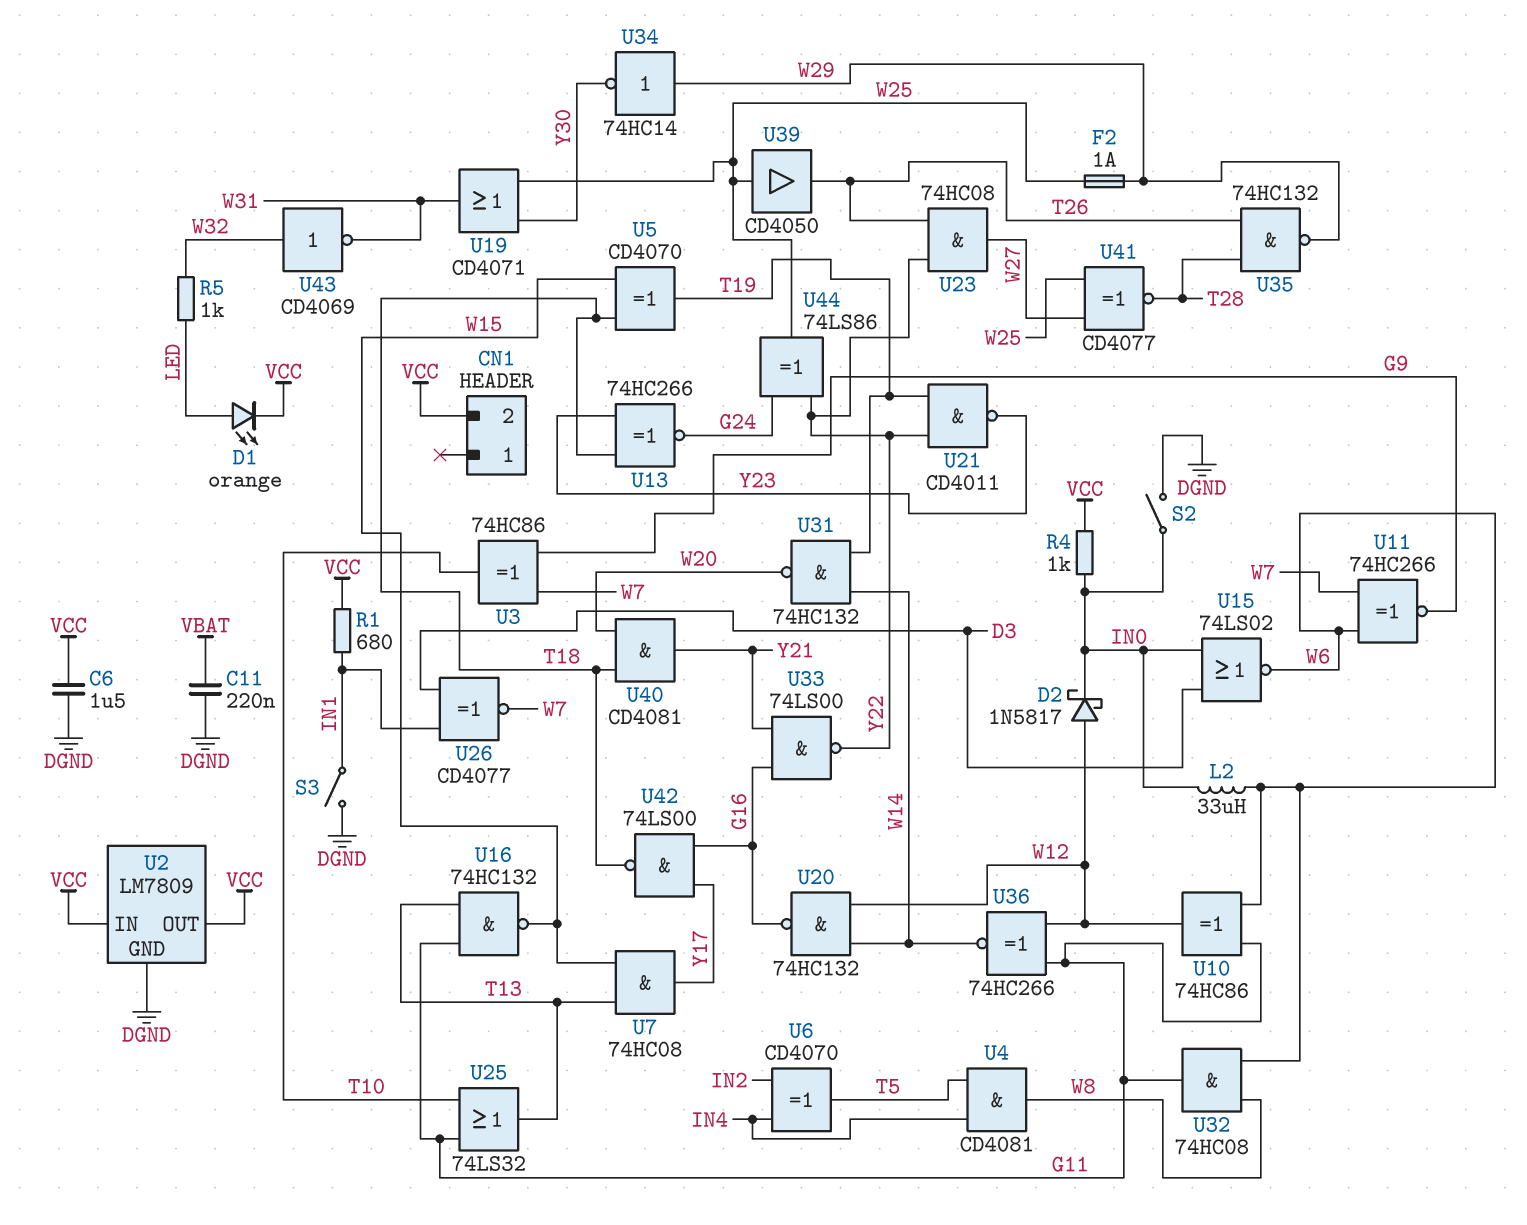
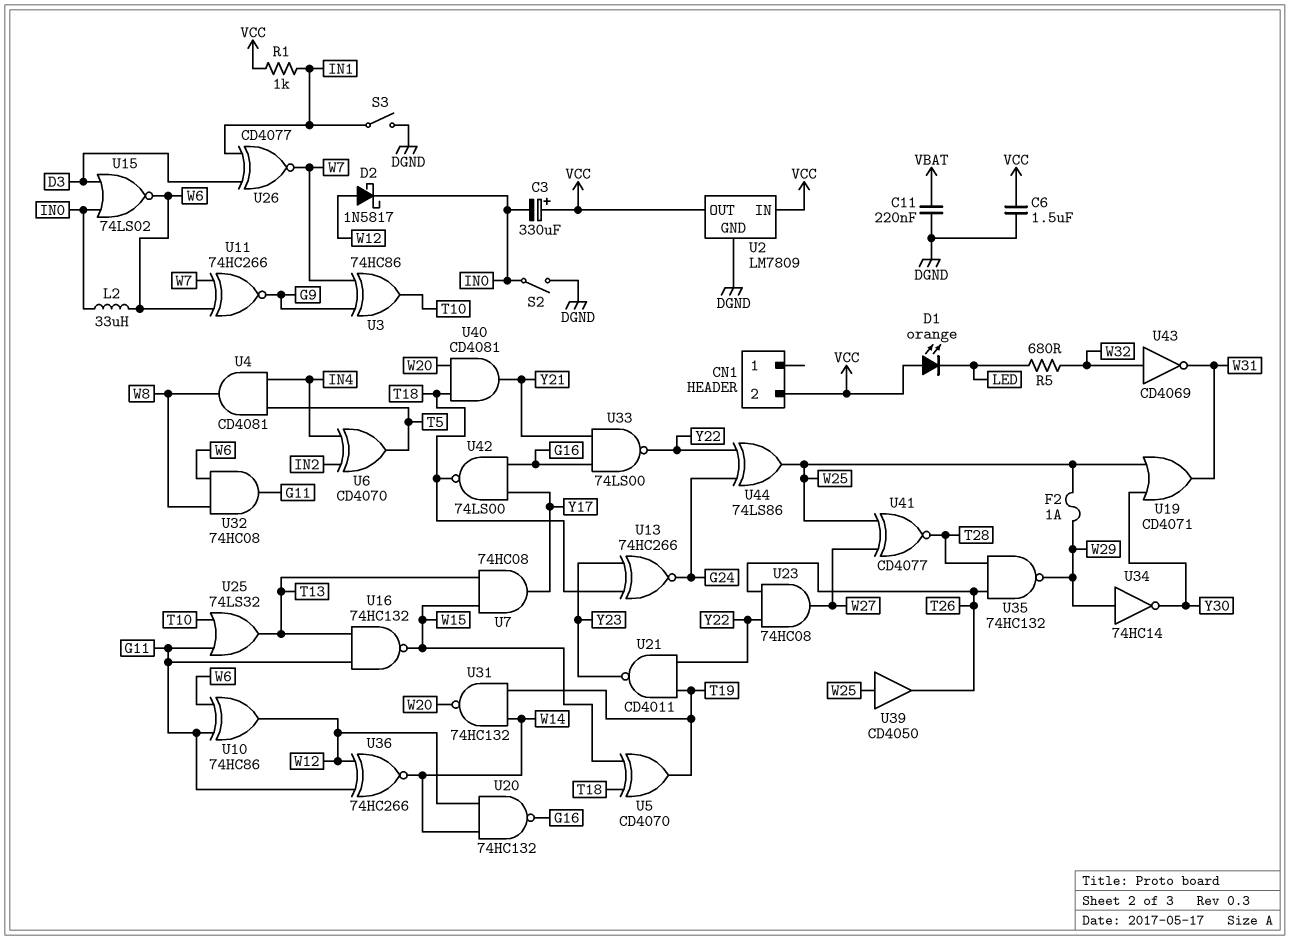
C3: none -> 330uF (plus VCC, minus IN0)
D1: LED orange (A LED, K VCC) -> LED orange (A VCC, K LED)
R1: 680 (IN1, VCC) -> 1k (IN1, VCC)
R4: 1k (IN0, VCC) -> none
R5: 1k (LED, W32) -> 680 (LED, W32)

